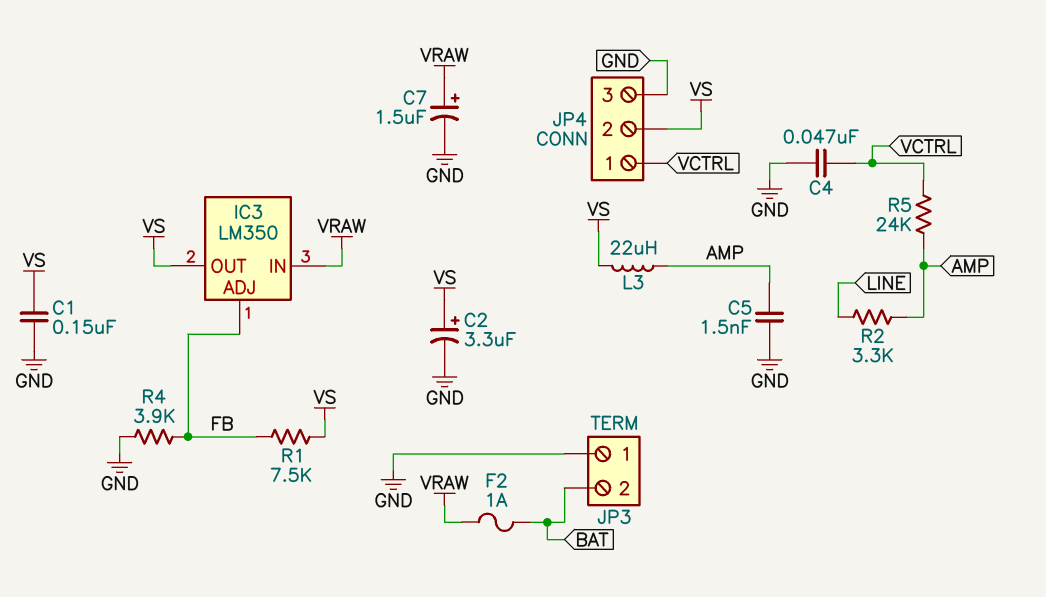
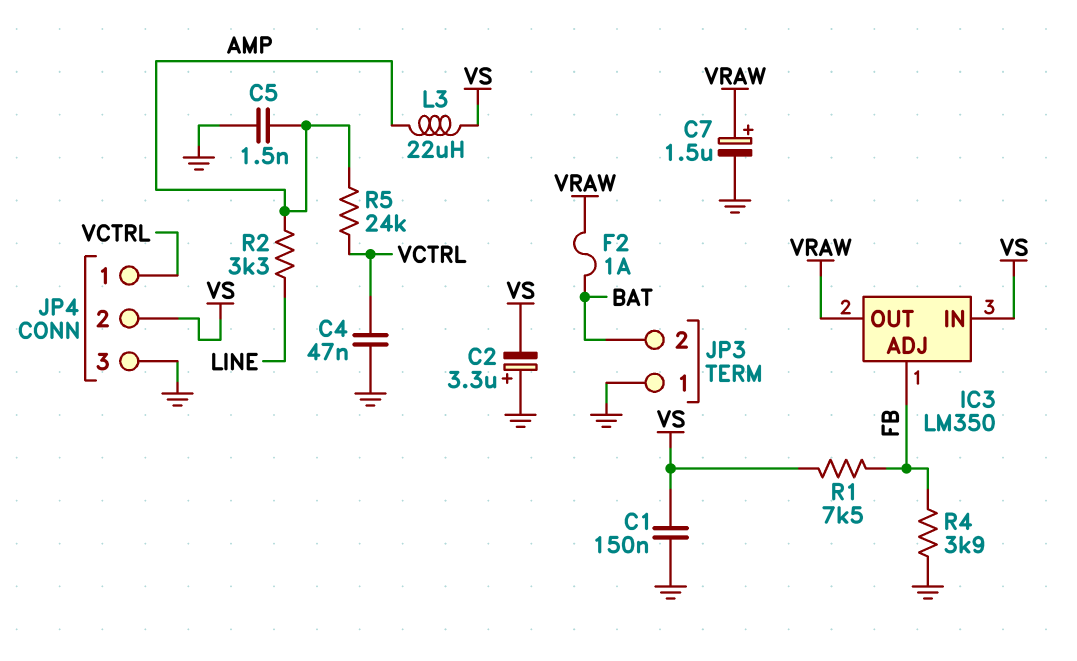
C2: 3.3uF (plus VS, minus GND) -> 3.3uF (plus GND, minus VS)
IC3 pin IN: VRAW -> VS
IC3 pin OUT: VS -> VRAW

